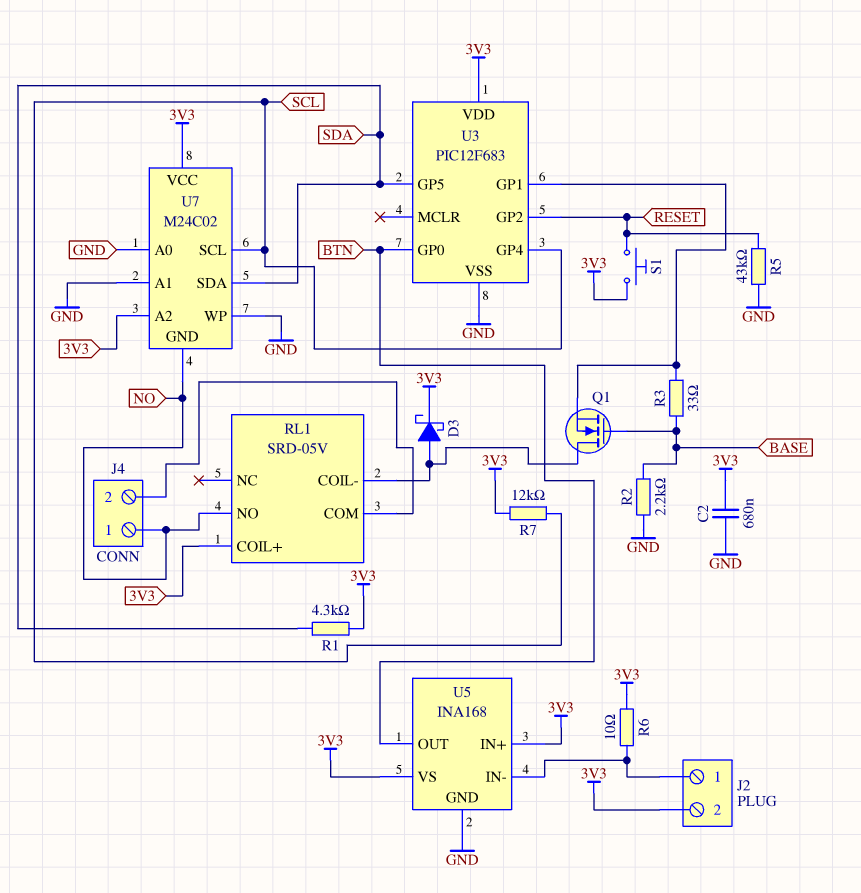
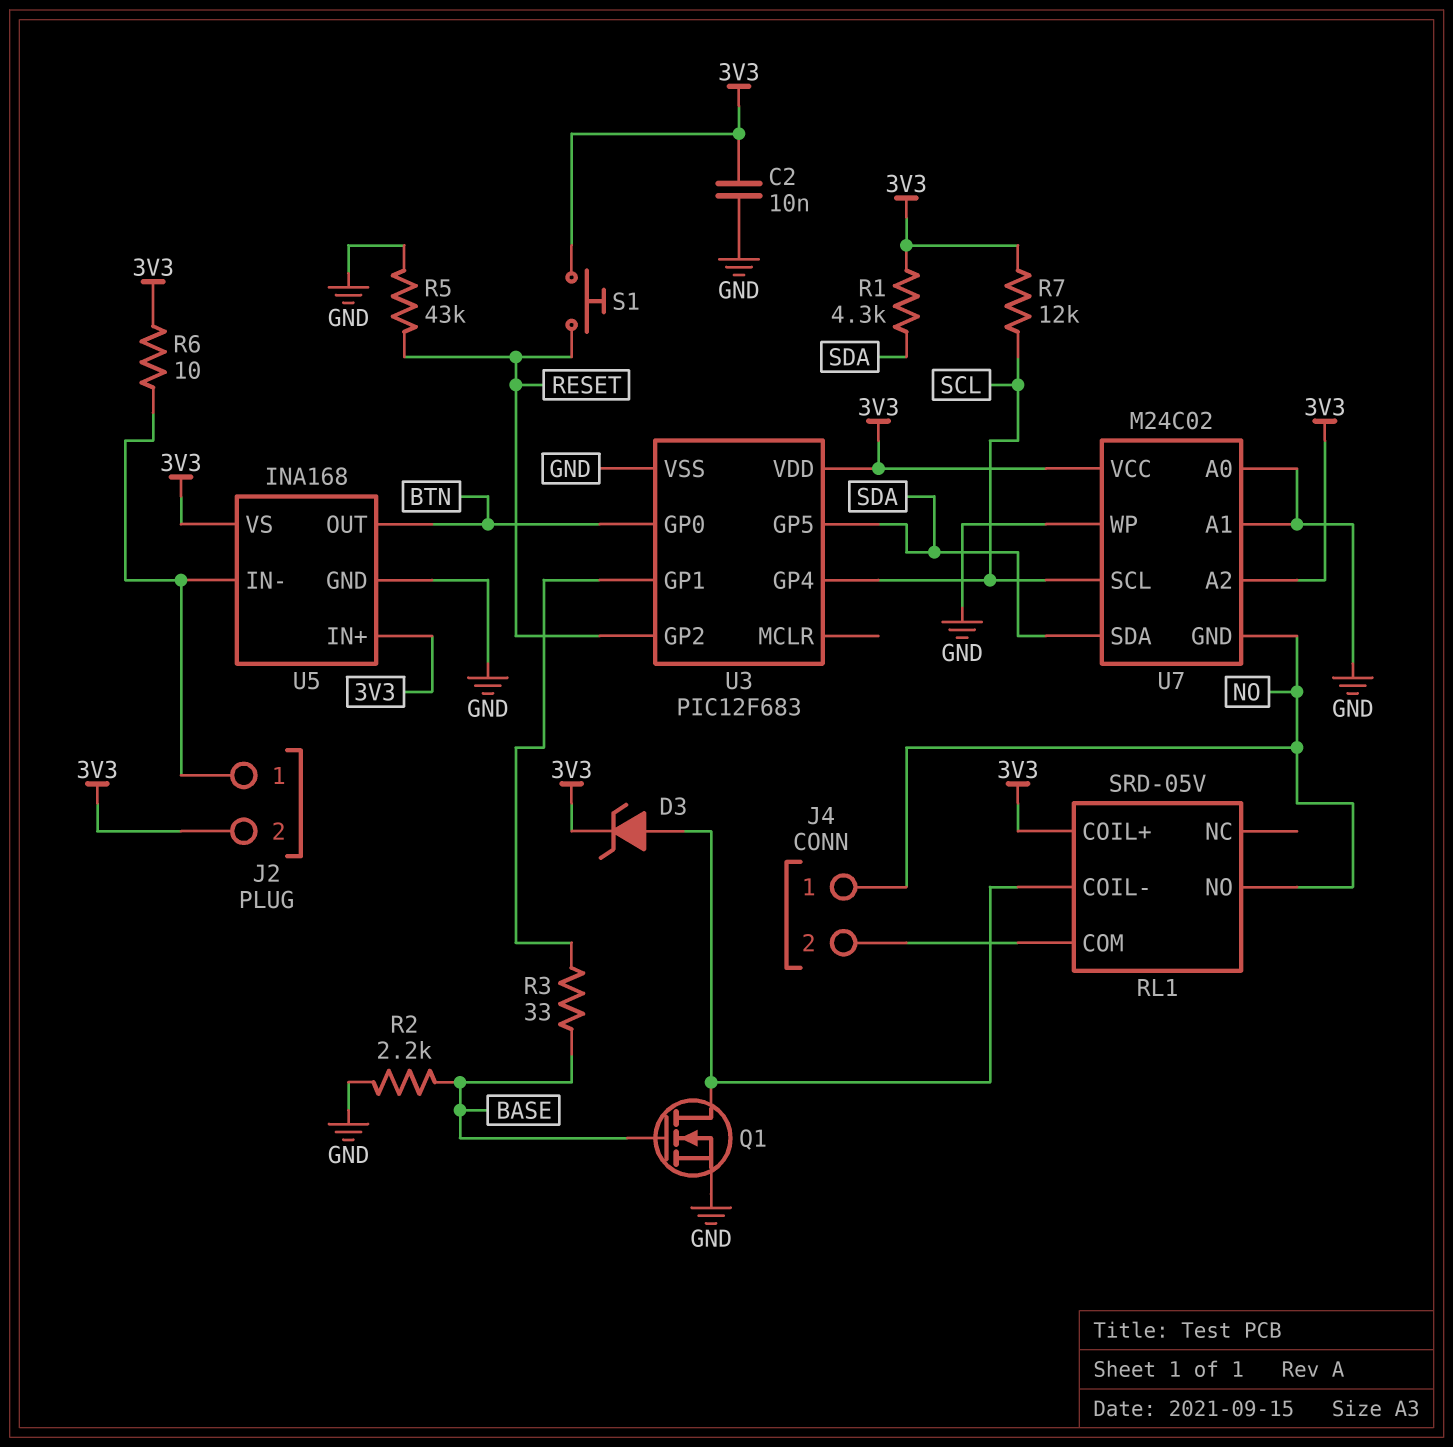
C2: 680nF (3V3, GND) -> 10nF (3V3, GND)
D3: schottky (A RL1/COIL-, K 3V3) -> zener (A RL1/COIL-, K 3V3)
Q1: NMOS (G BASE, D RL1/COIL-, S U3/GP1) -> NMOS (G BASE, D RL1/COIL-, S GND)

